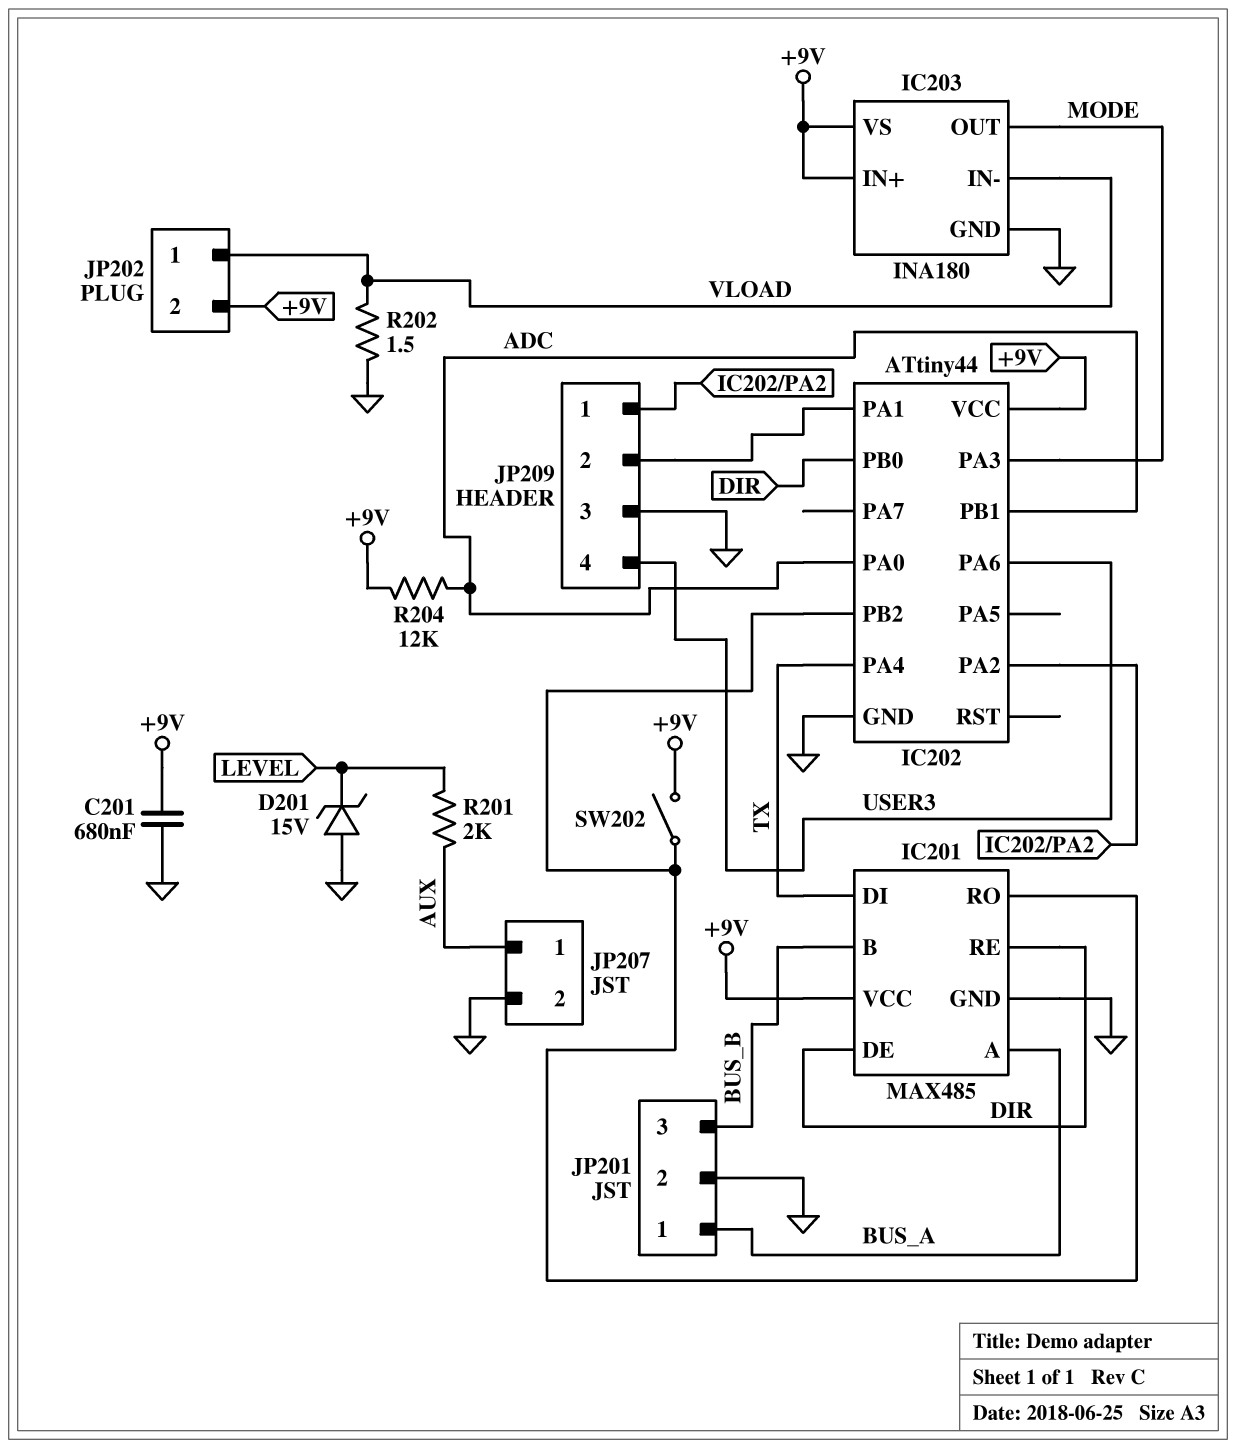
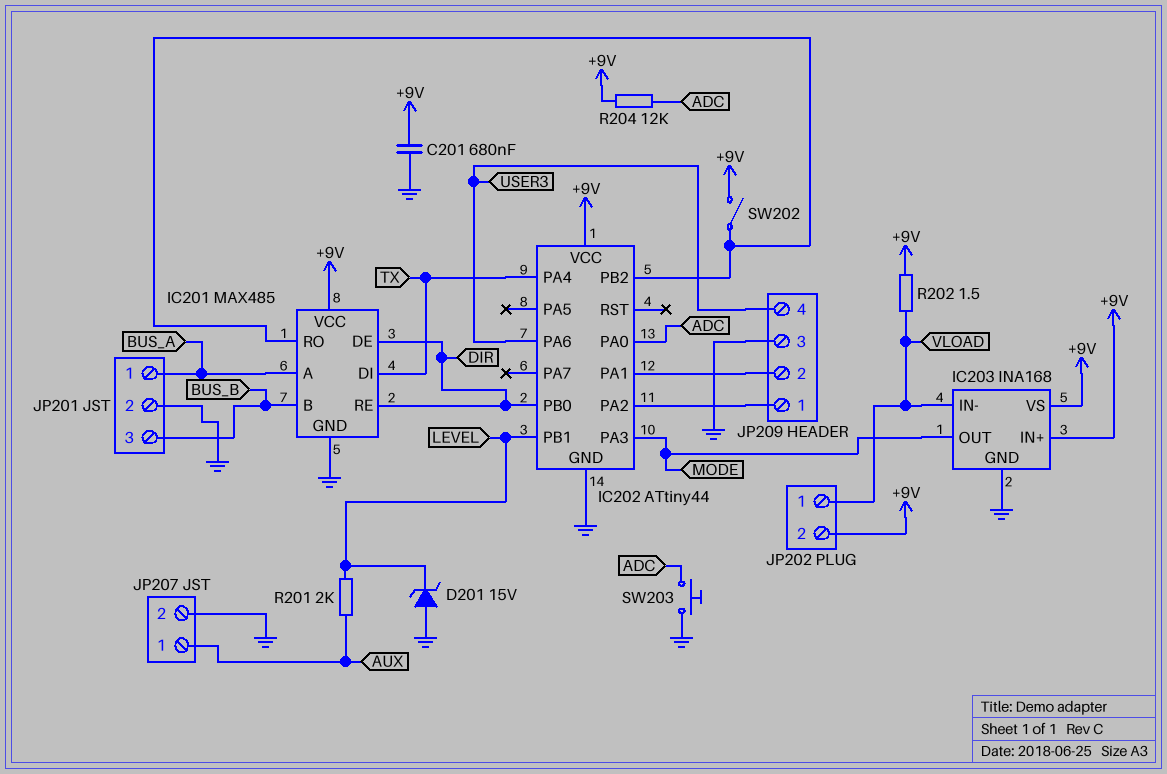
IC202 pin PB1: ADC -> LEVEL
IC203: INA180 -> INA168
R202: 1.5 (GND, VLOAD) -> 1.5 (+9V, VLOAD)
SW203: none -> button (ADC, GND)

